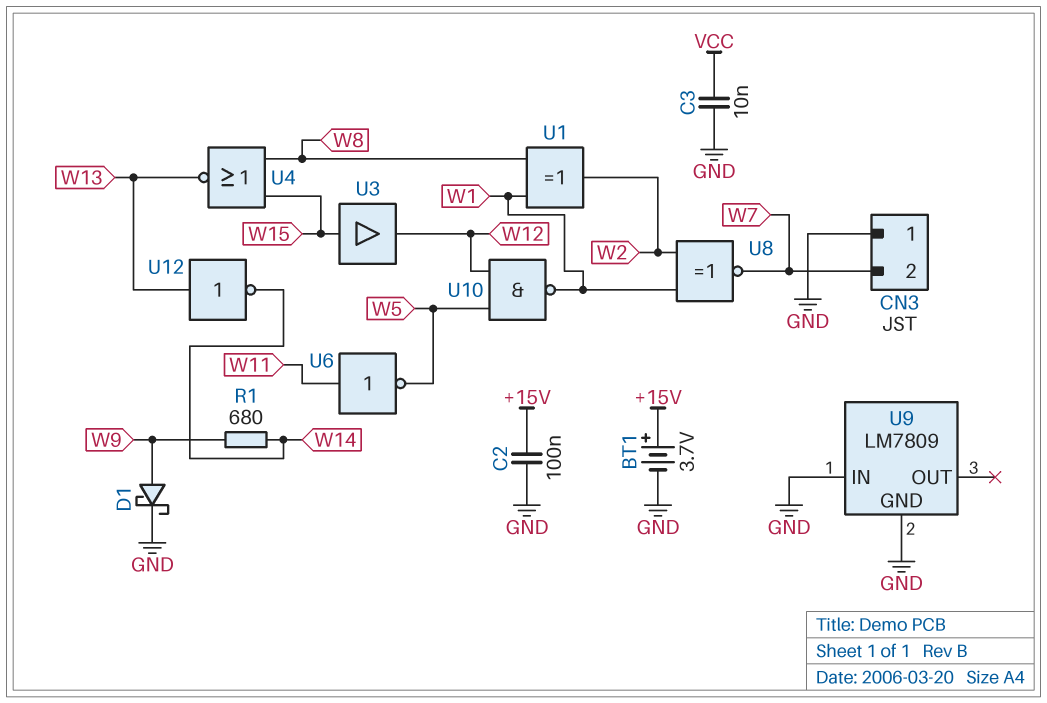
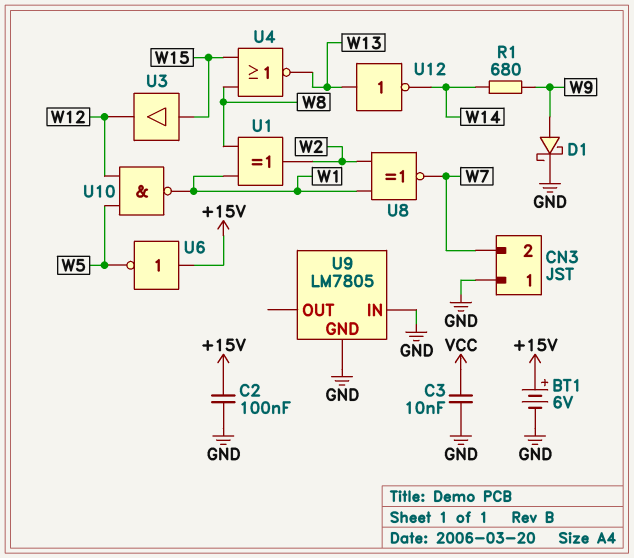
BT1: 3.7V (plus +15V, minus GND) -> 6V (plus +15V, minus GND)
U6: NOT (in W11, out W5) -> NOT (in +15V, out W5)
U9: LM7809 -> LM7805

